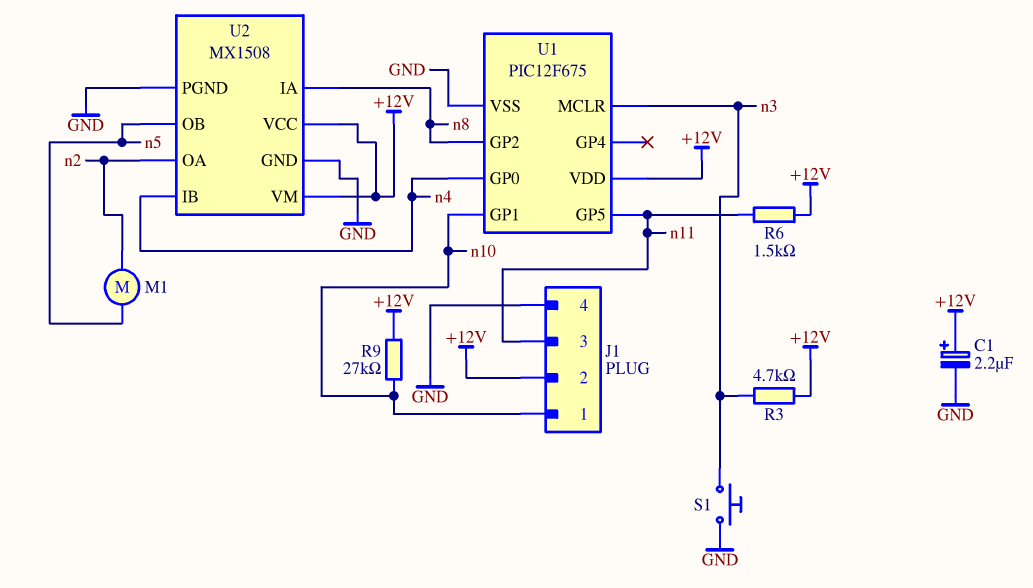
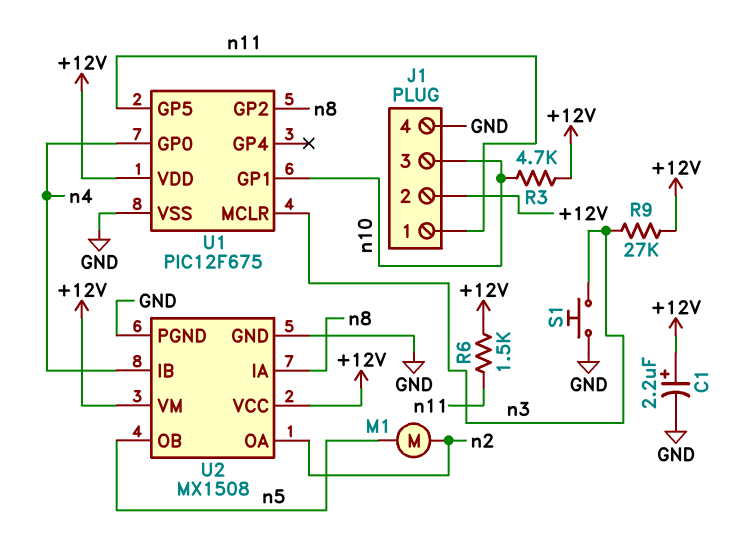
J1 pin 1: n10 -> n11
J1 pin 3: n11 -> n10
R3: 4.7k (+12V, n3) -> 4.7k (+12V, n10)
R9: 27k (+12V, n10) -> 27k (+12V, n3)

